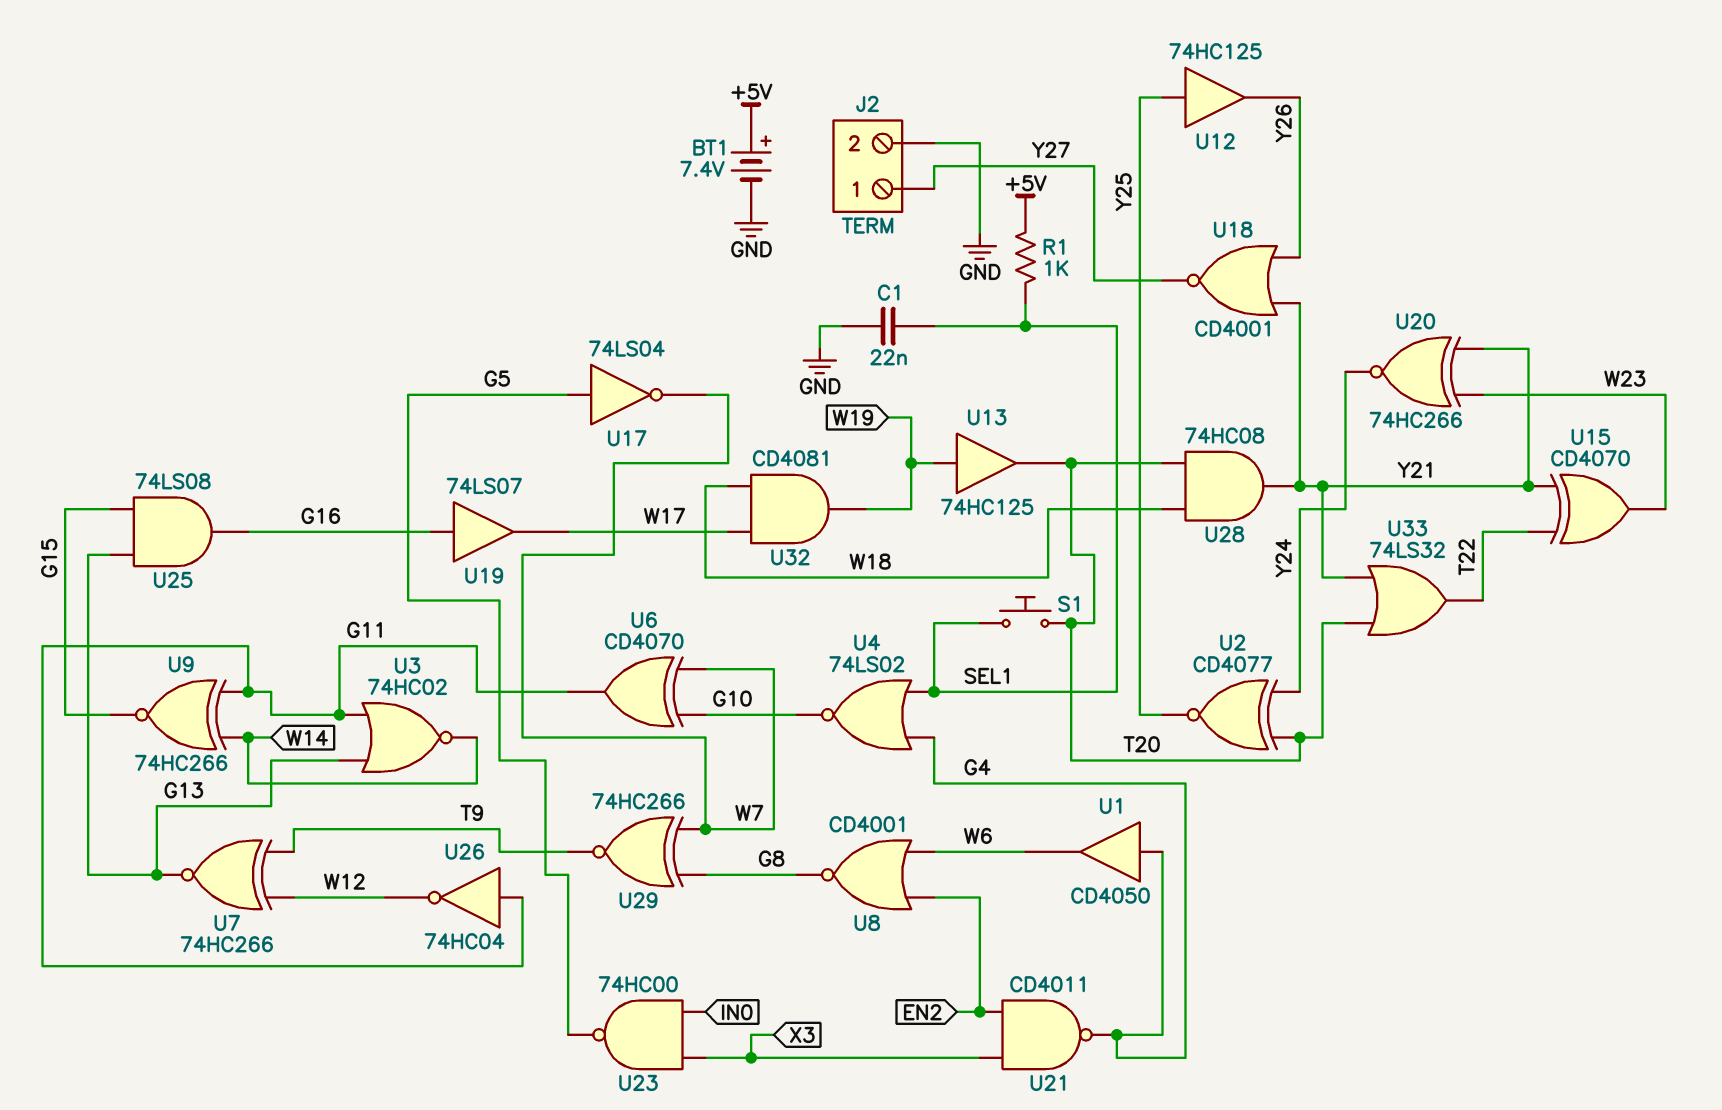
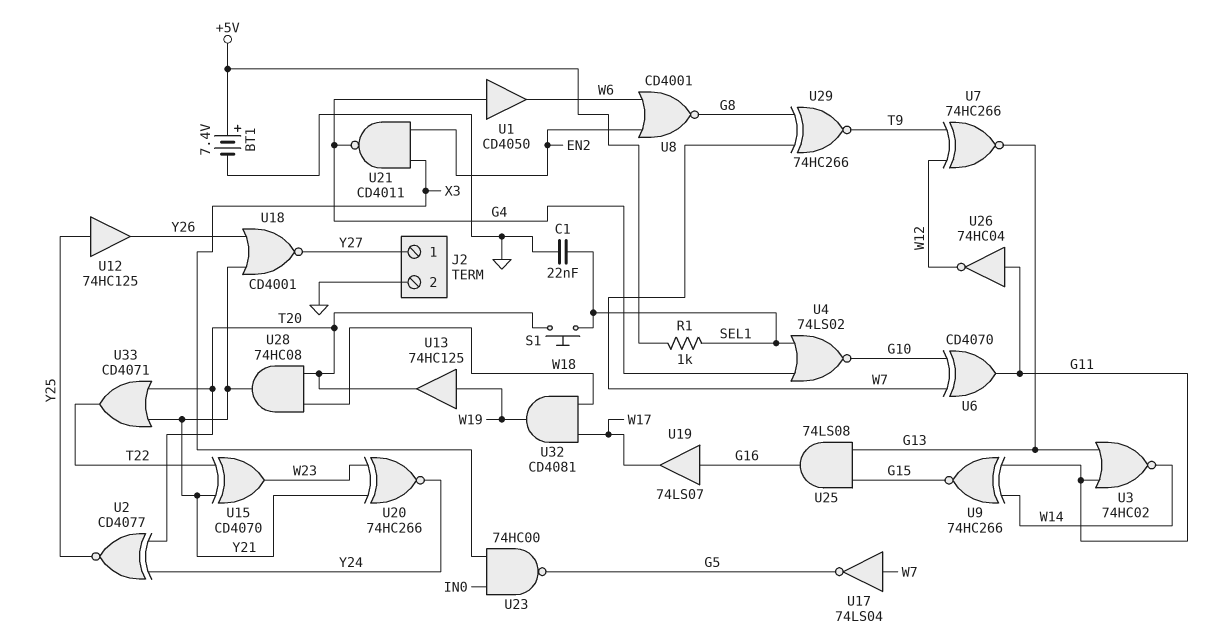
U17: NOT 74LS04 (in G5, out W7) -> NOT 74LS04 (in W7, out G5)
U33: OR 74LS32 (in T20, in Y21, out T22) -> OR CD4071 (in T20, in Y21, out T22)

